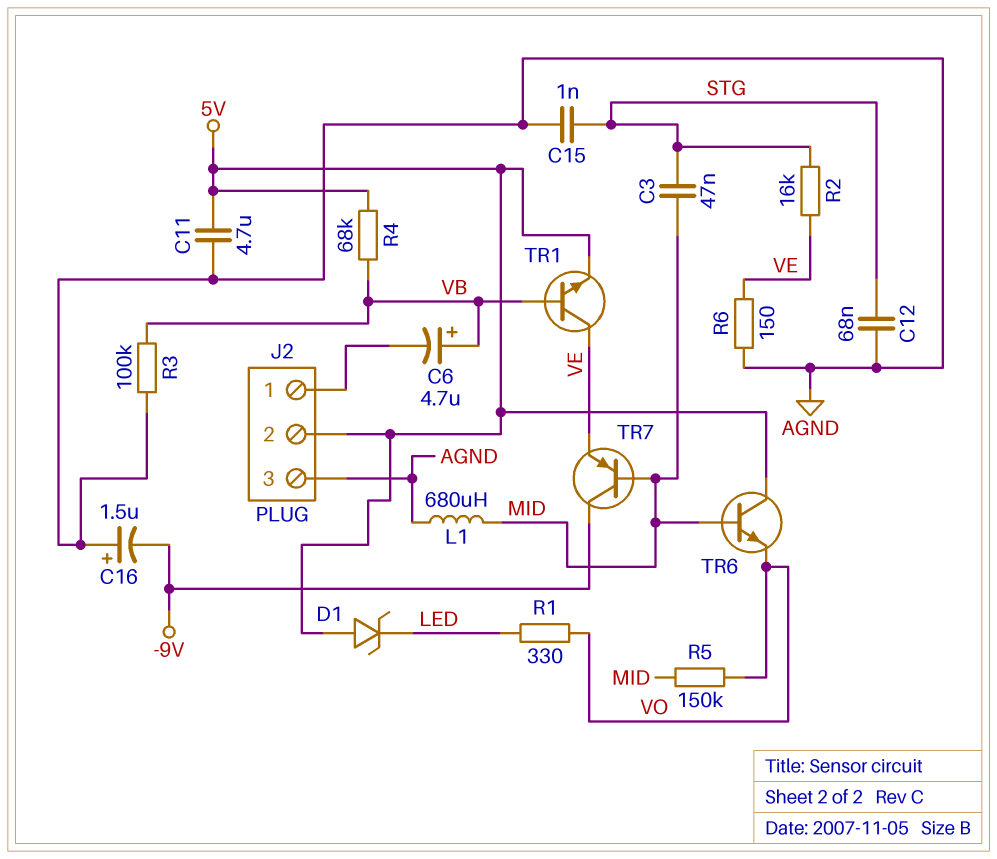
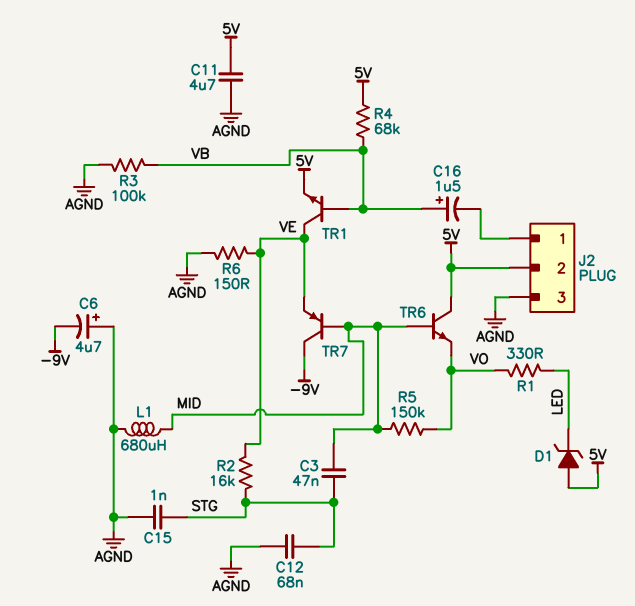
C6: 4.7uF (plus VB, minus J2/1) -> 4.7uF (plus AGND, minus -9V)
C16: 1.5uF (plus AGND, minus -9V) -> 1.5uF (plus VB, minus J2/1)

